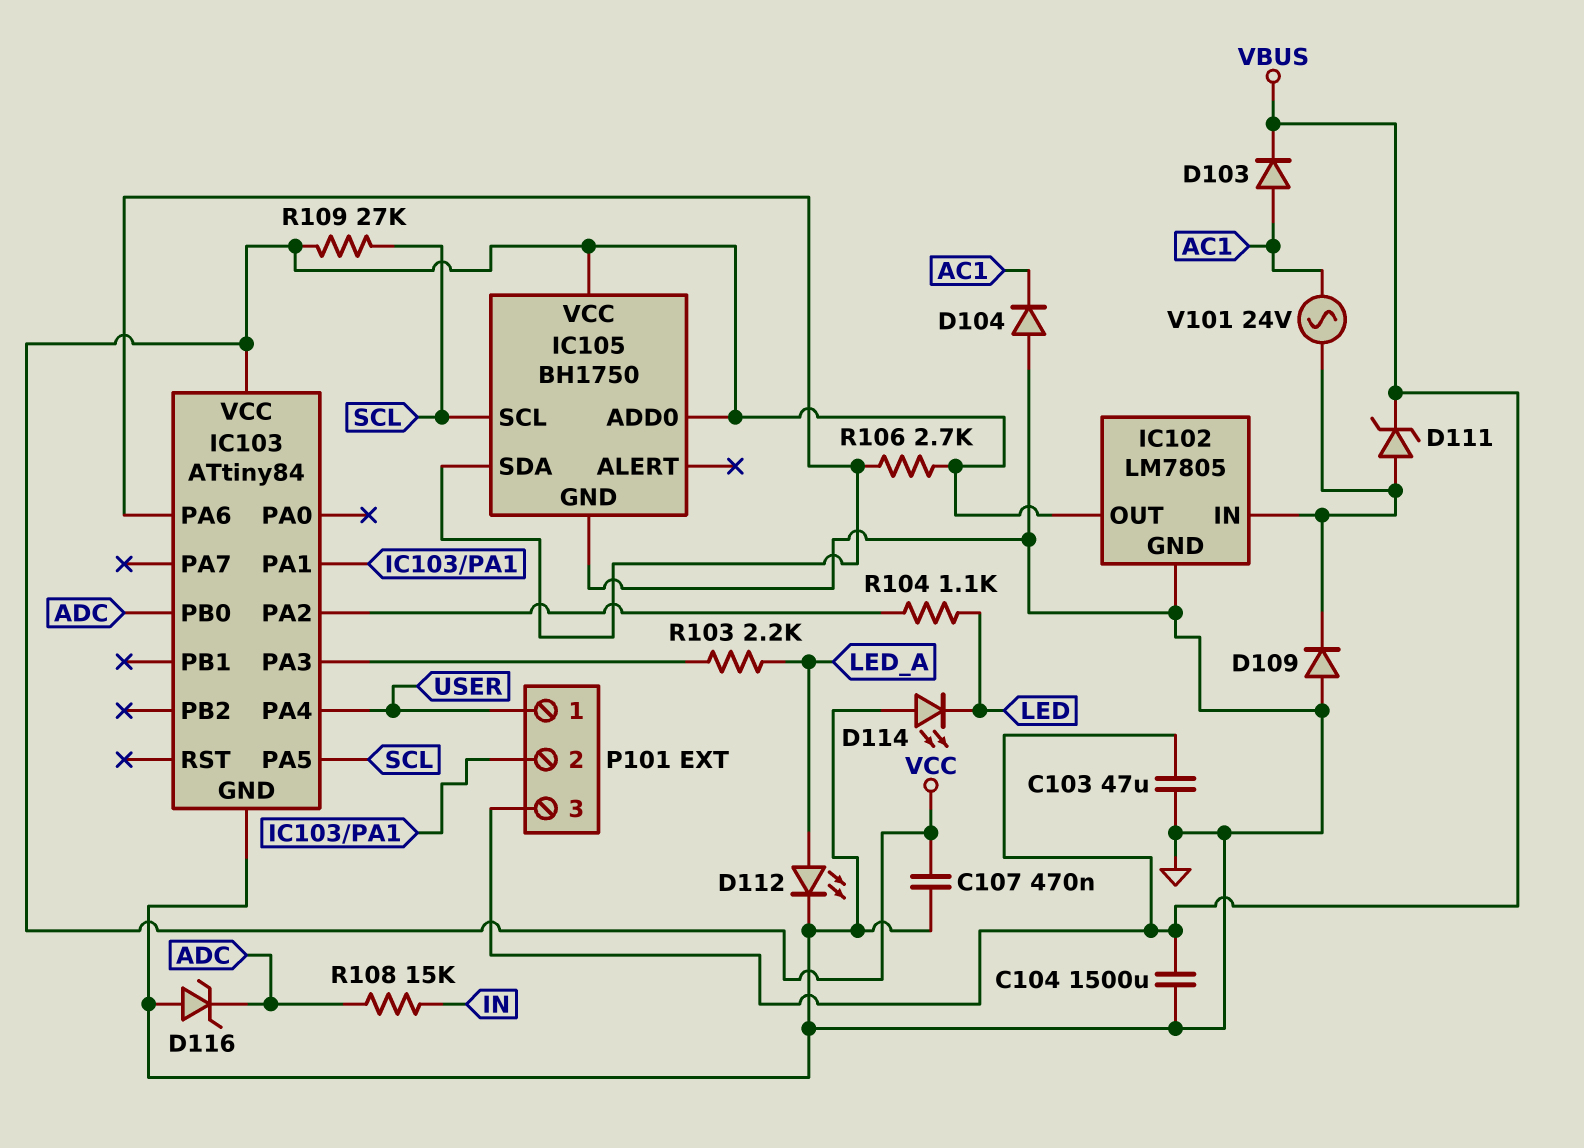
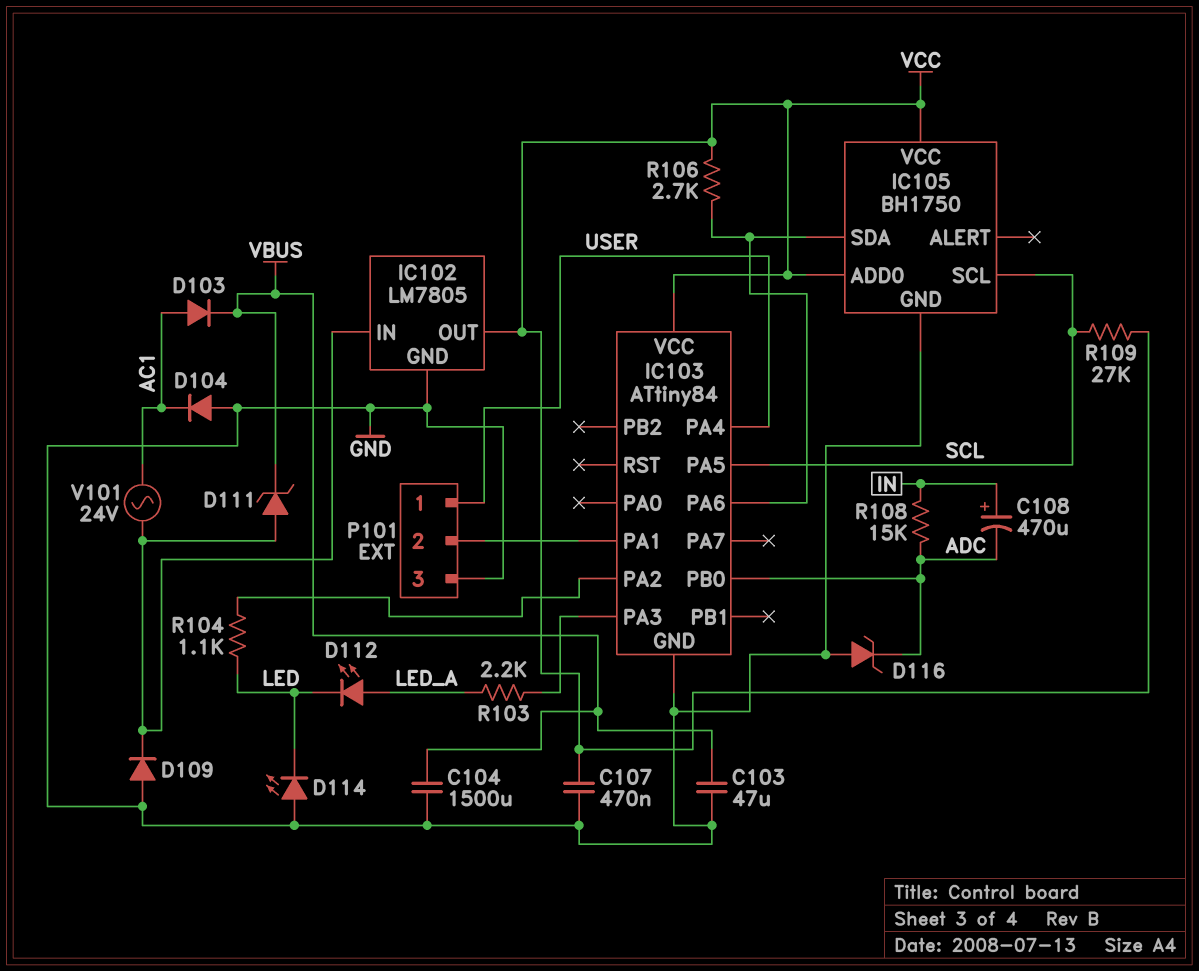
C108: none -> 470uF (plus IN, minus ADC)
D112: LED (A LED_A, K GND) -> LED (A LED_A, K LED)
P101 pin 3: VBUS -> GND

